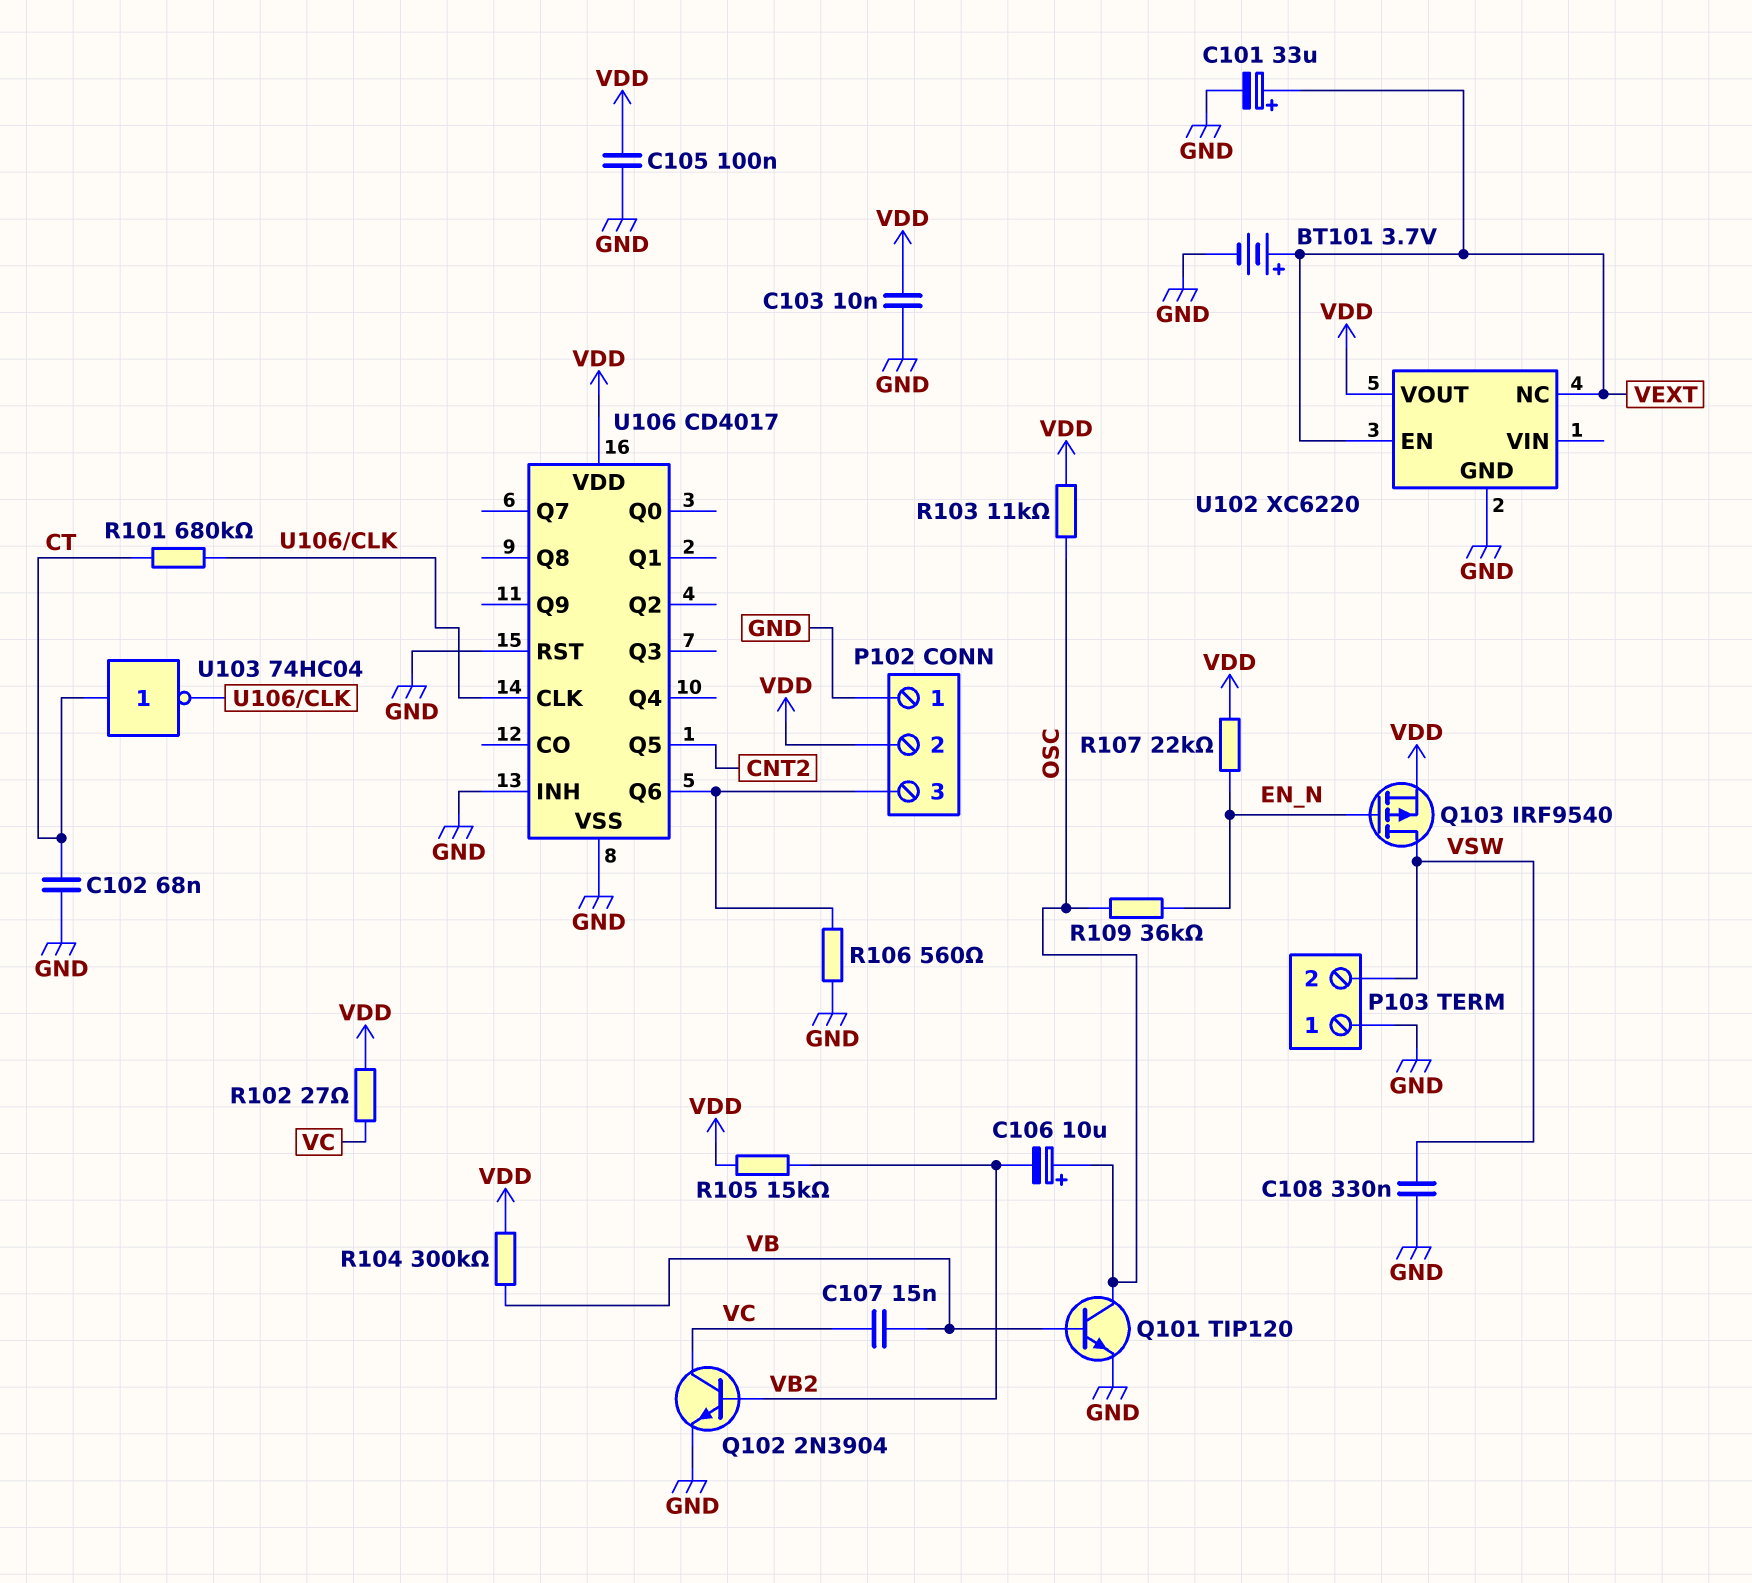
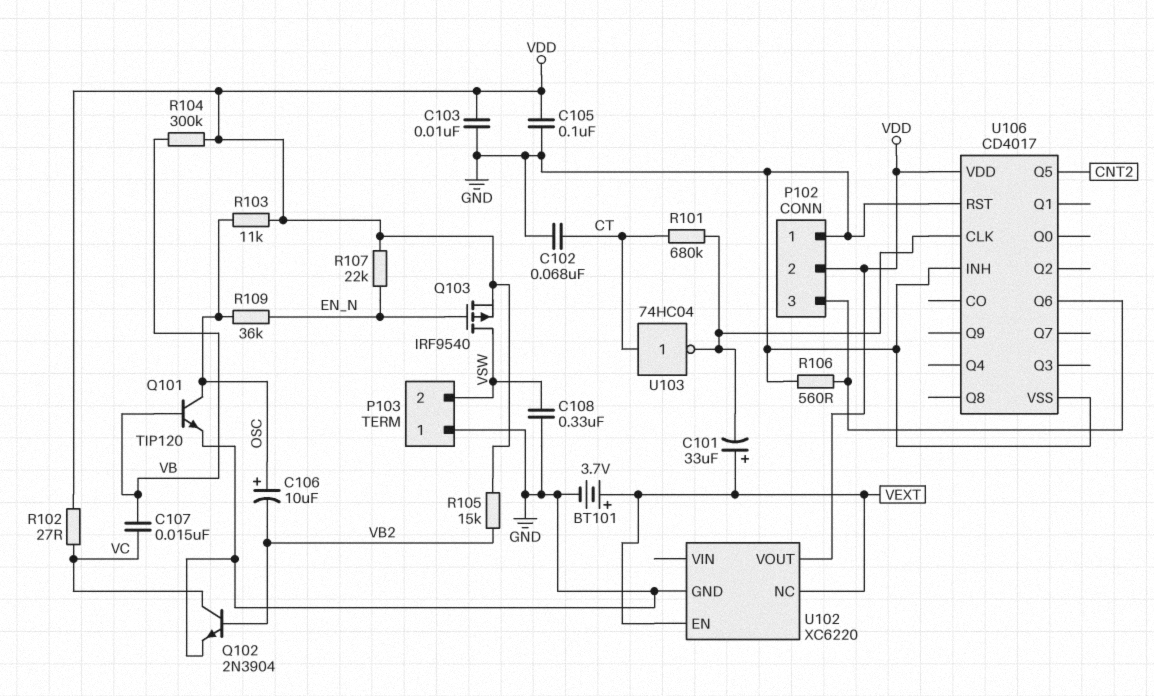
C101: 33uF (plus VEXT, minus GND) -> 33uF (plus VEXT, minus U106/CLK)

